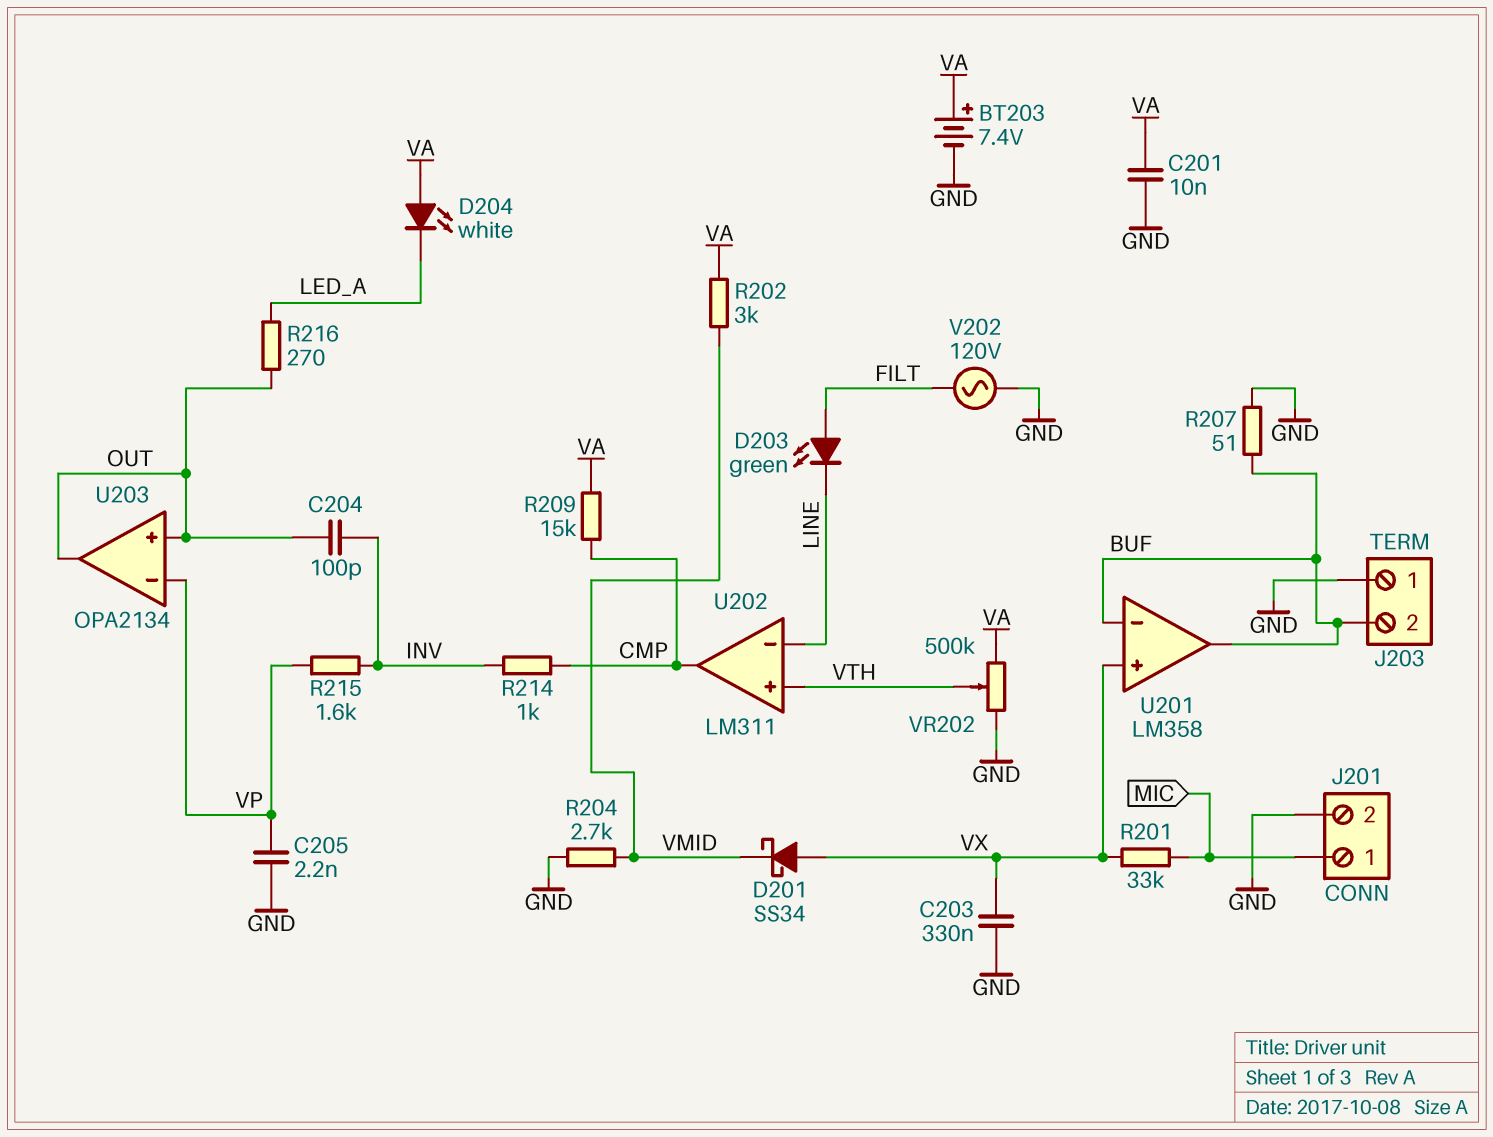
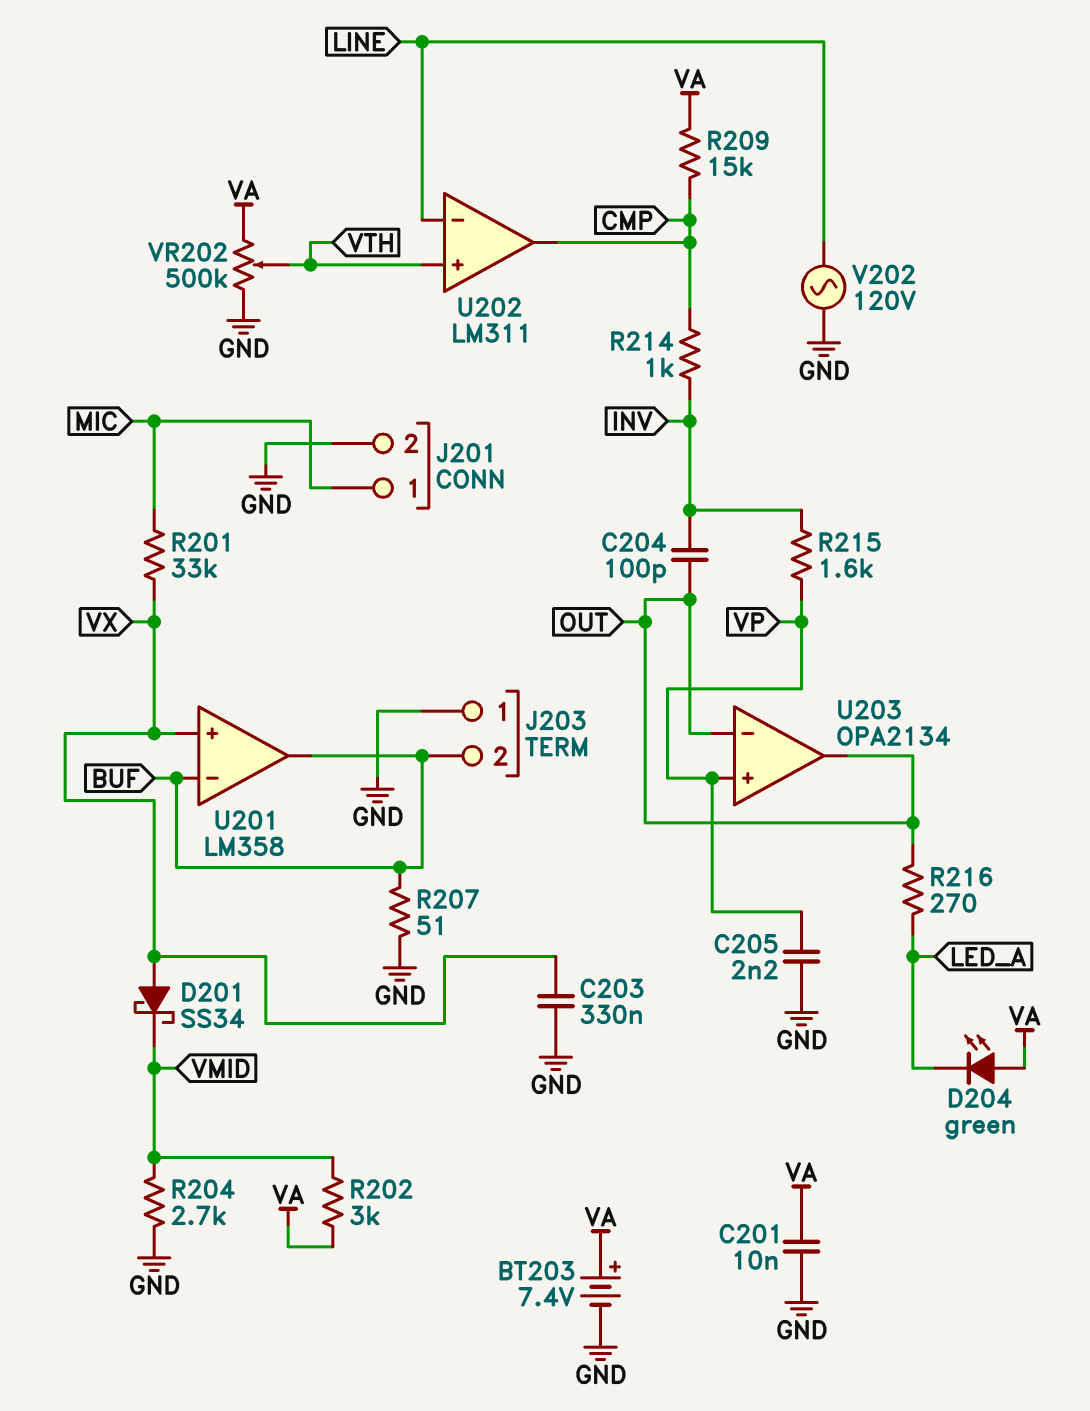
D203: LED green (A FILT, K LINE) -> none
D204: LED white (A VA, K LED_A) -> LED green (A VA, K LED_A)
U203 pin in+: OUT -> VP
U203 pin in-: VP -> OUT
V202: AC 120V (FILT, GND) -> AC 120V (GND, LINE)

